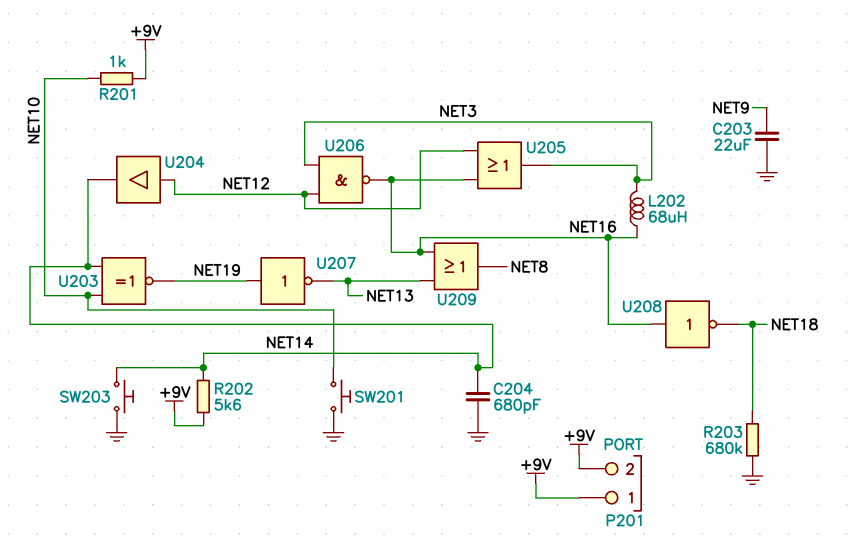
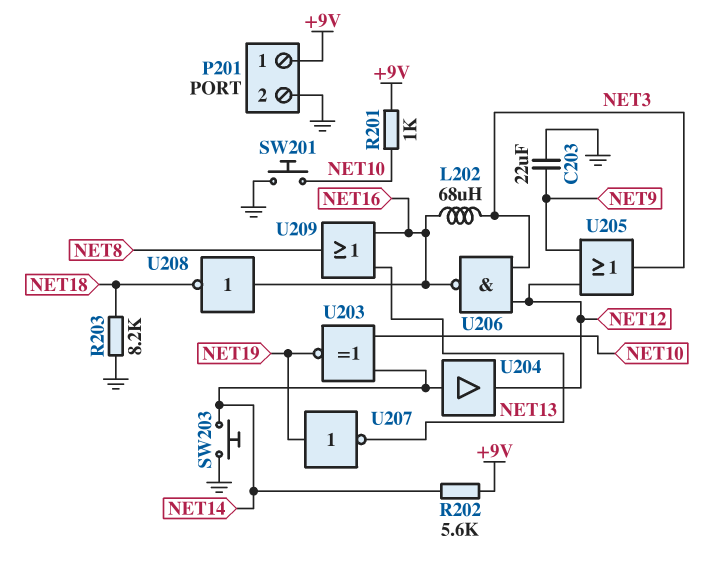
C204: 680pF (GND, NET14) -> none
P201 pin 2: +9V -> GND
R203: 680k (GND, NET18) -> 8.2k (GND, NET18)
U204: buffer (in NET12, out NET14) -> buffer (in NET14, out NET12)
U205: OR (in NET12, in NET16, out NET3) -> OR (in NET9, in NET12, out NET3)

